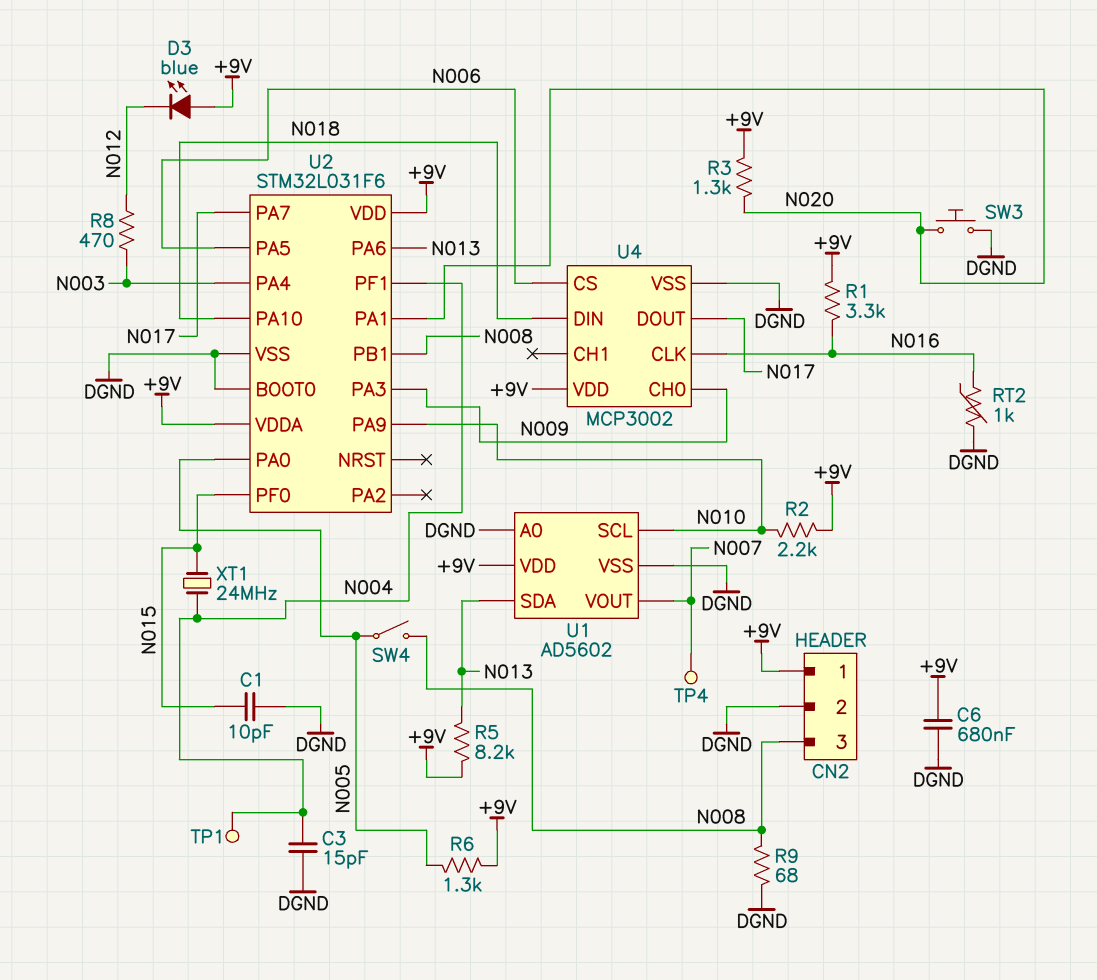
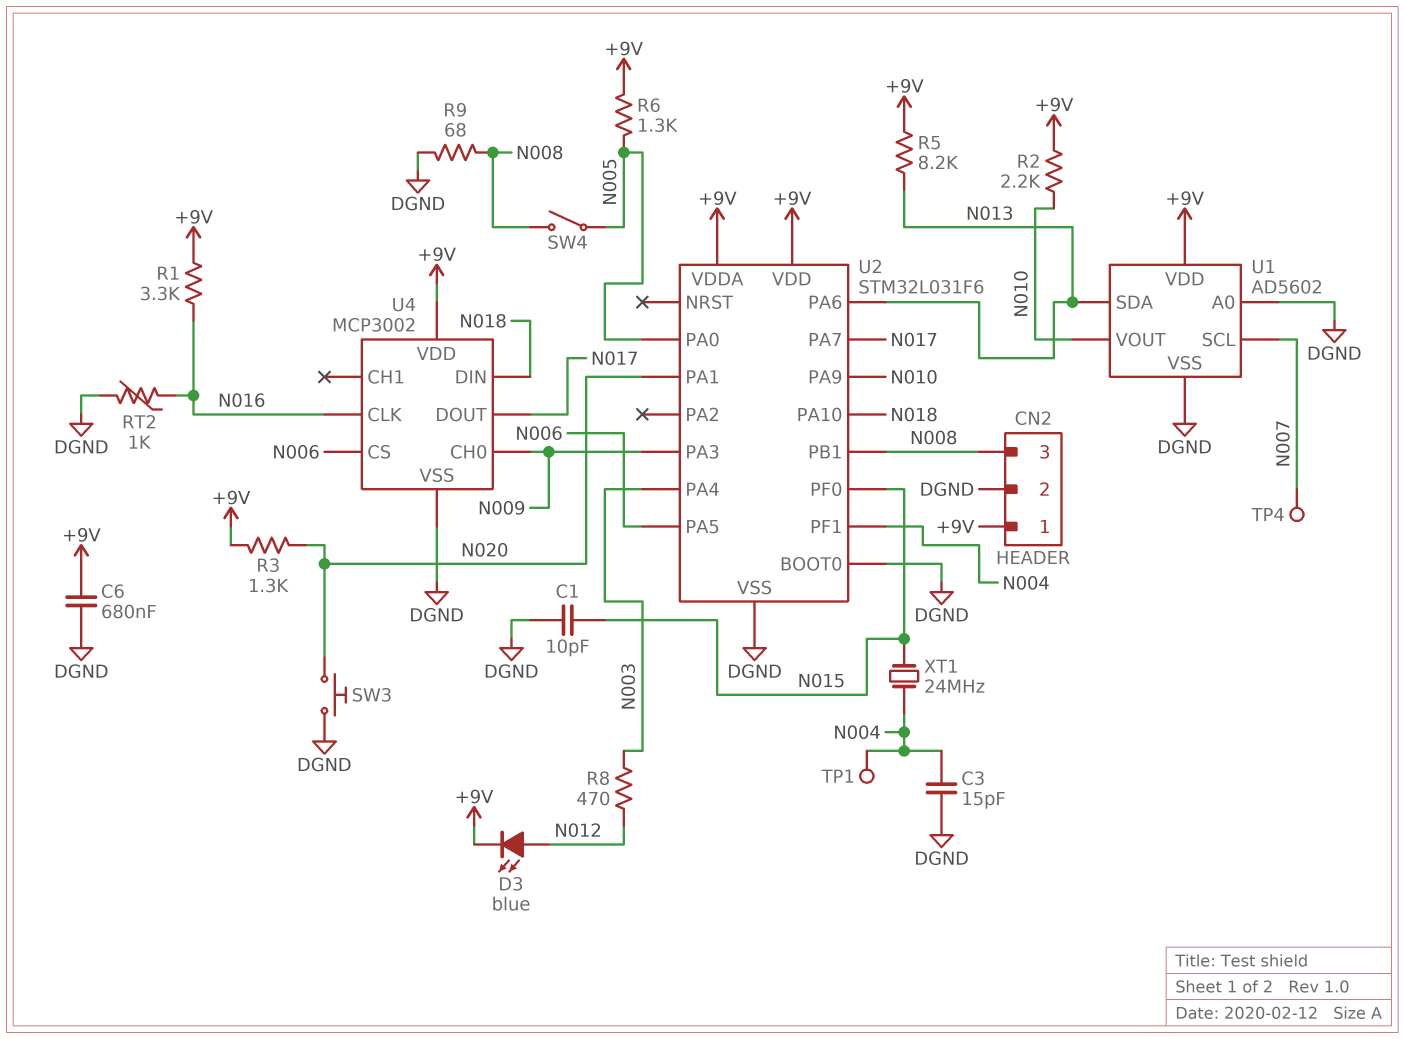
D3: LED blue (A +9V, K N012) -> LED blue (A N012, K +9V)
U1 pin SCL: N010 -> N007
U1 pin VOUT: N007 -> N010

